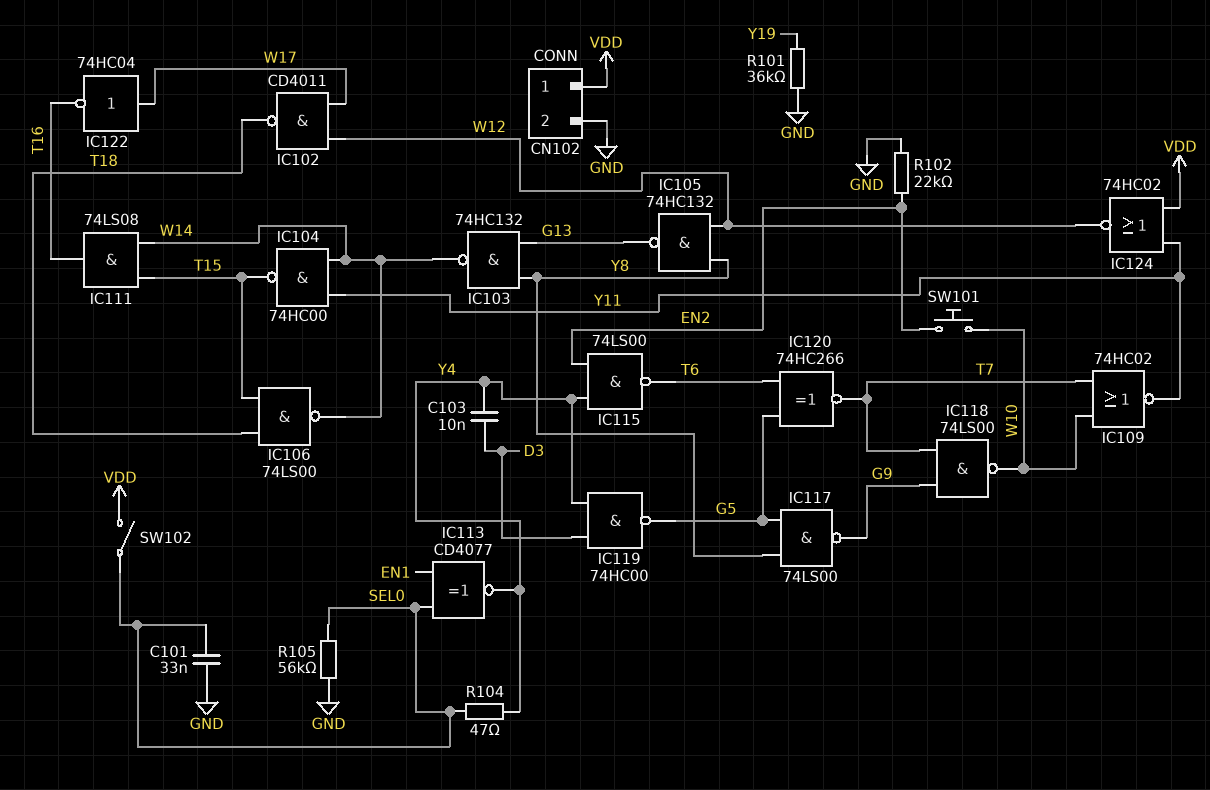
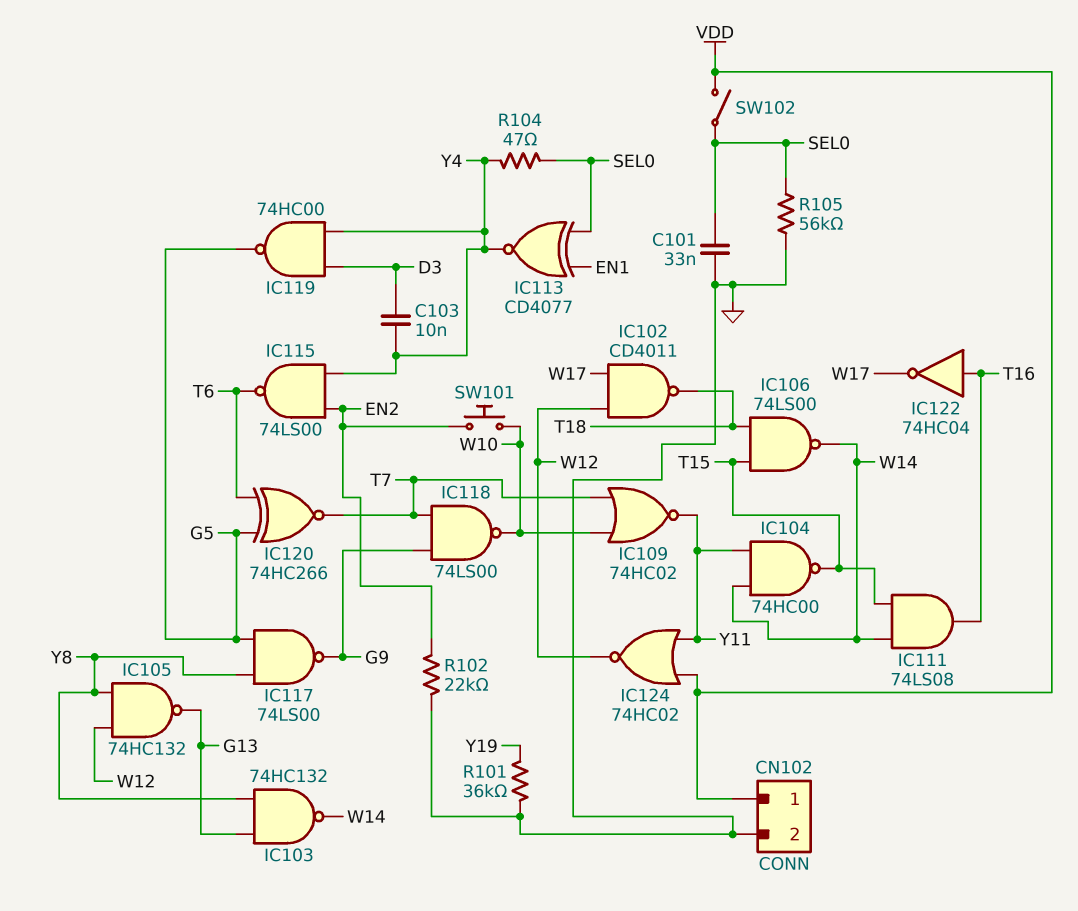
IC122: NOT 74HC04 (in W17, out T16) -> NOT 74HC04 (in T16, out W17)

